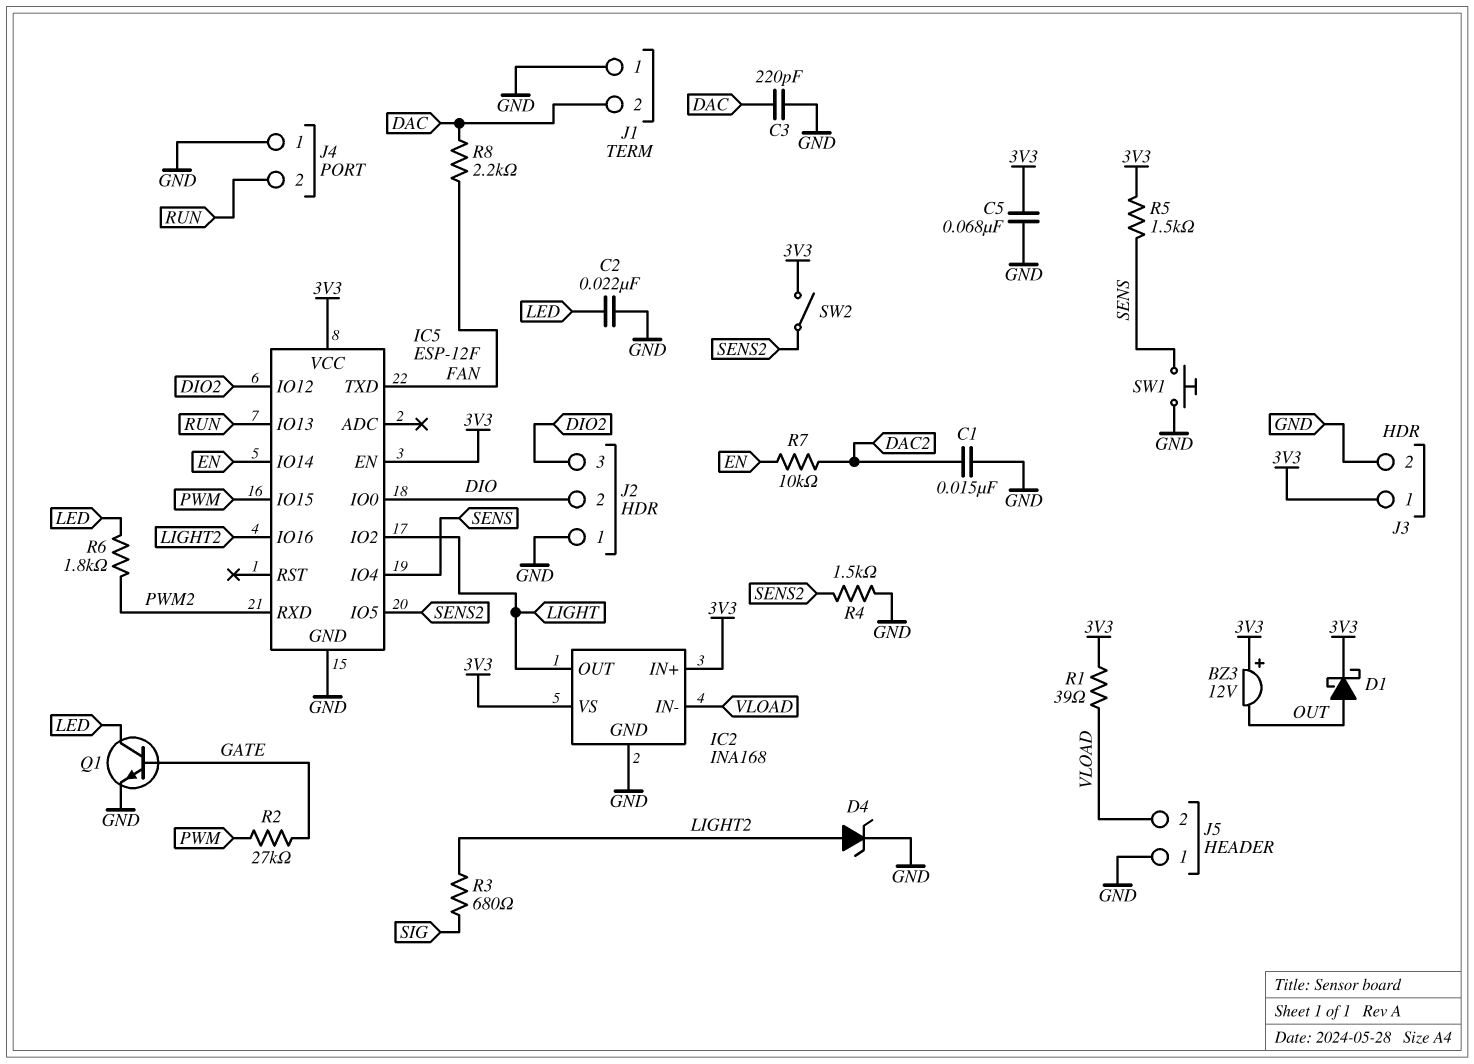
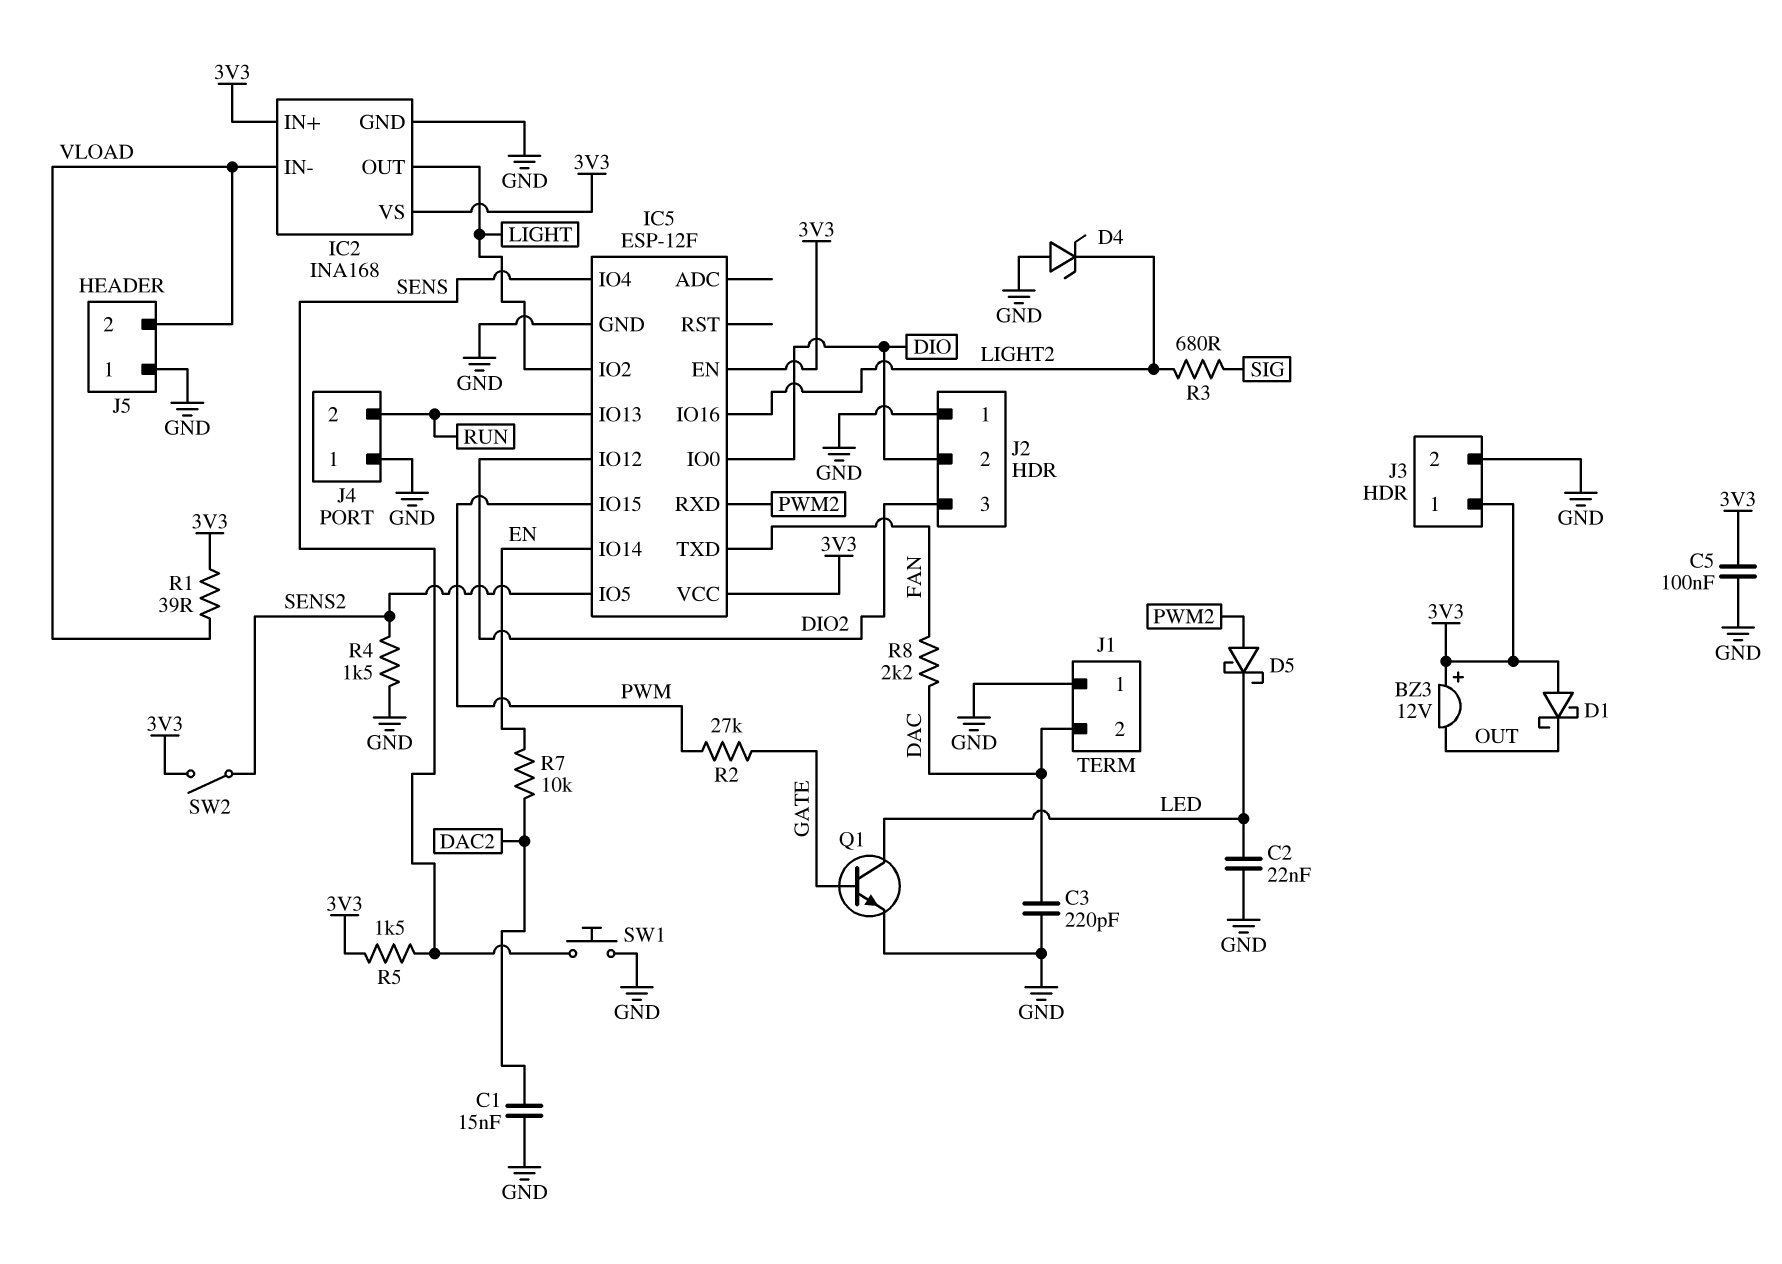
C5: 68nF (3V3, GND) -> 100nF (3V3, GND)
D1: schottky (A OUT, K 3V3) -> schottky (A 3V3, K OUT)
D4: zener (A LIGHT2, K GND) -> zener (A GND, K LIGHT2)
D5: none -> schottky (A PWM2, K LED)
R6: 1.8k (LED, PWM2) -> none

